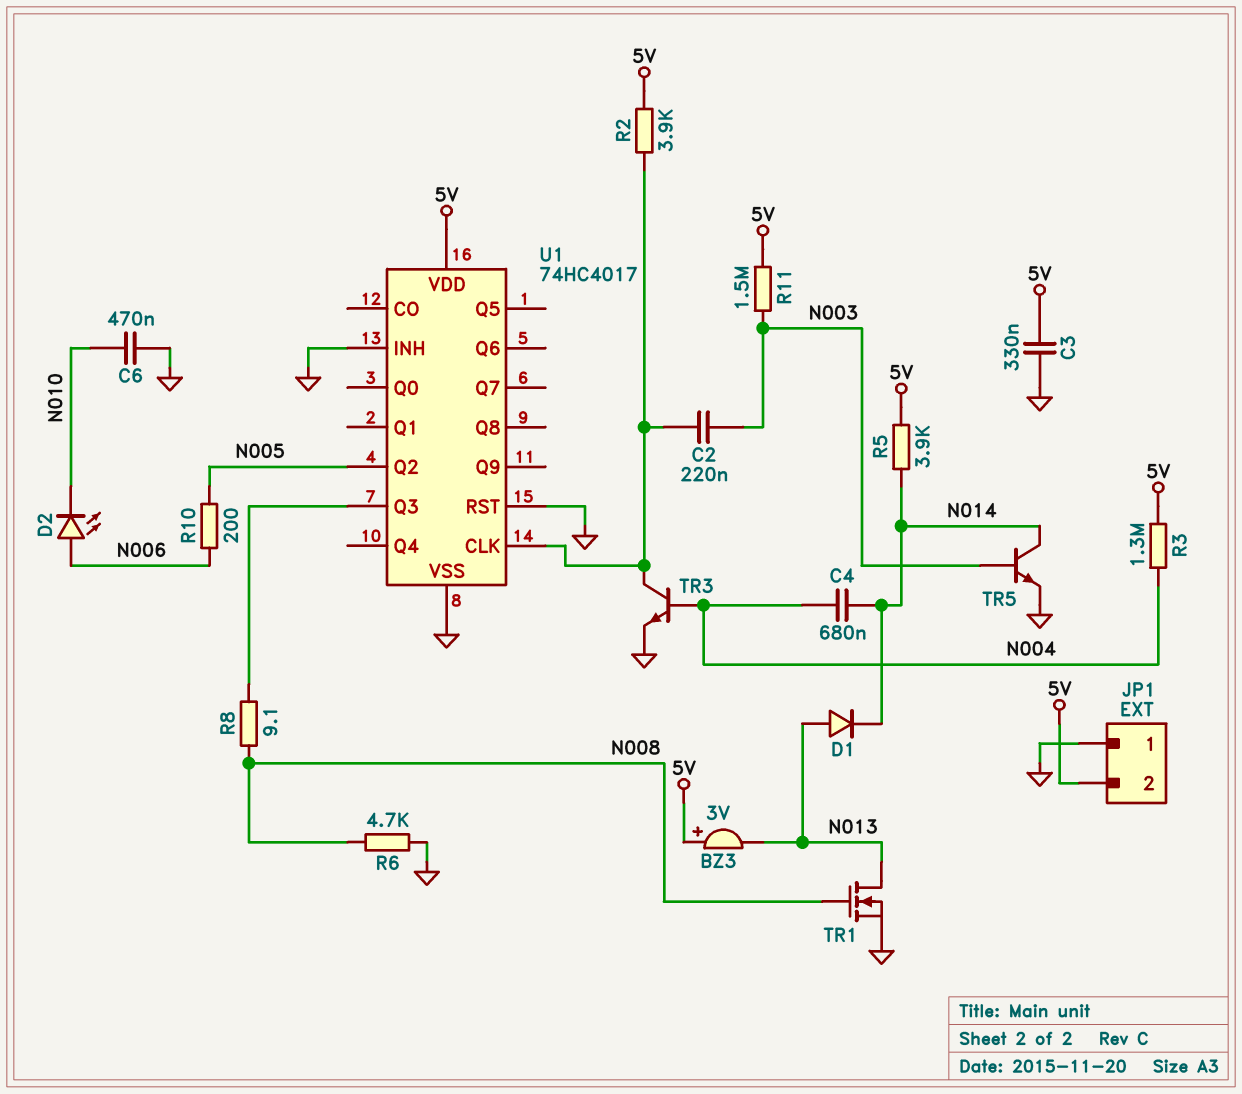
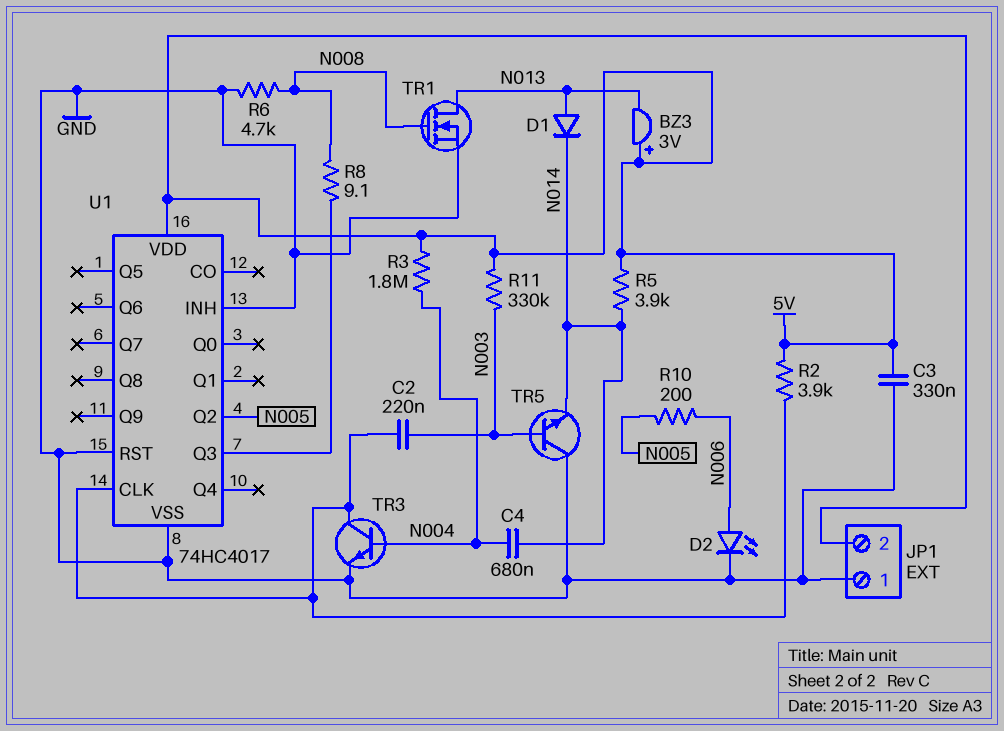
C6: 470nF (GND, N010) -> none
D2: LED (A N006, K N010) -> LED (A N006, K GND)
R3: 1.3M (5V, N004) -> 1.8M (5V, N004)
R11: 1.5M (5V, N003) -> 330k (5V, N003)
TR5: NPN (B N003, C N014, E GND) -> NPN (B N003, C GND, E N014)

